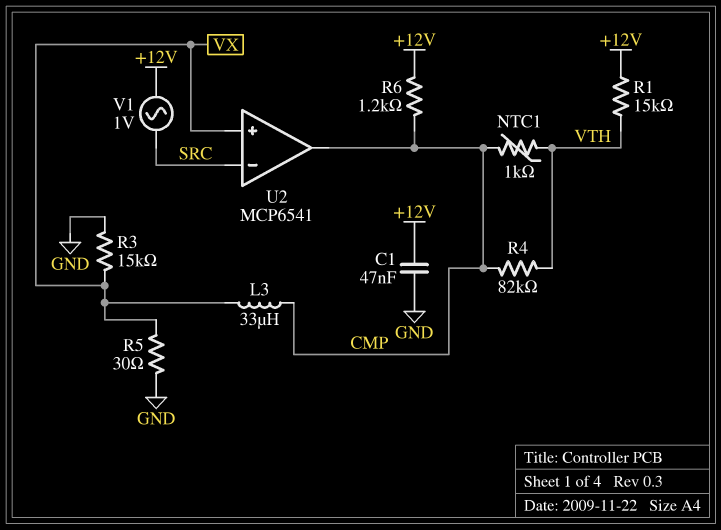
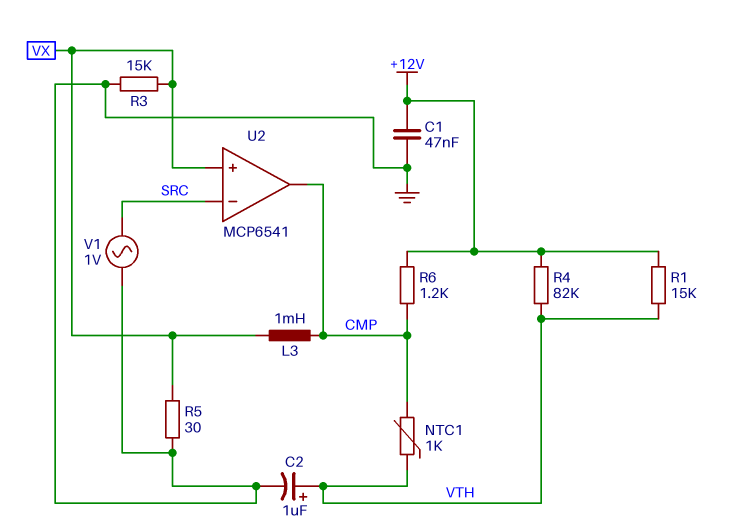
C2: none -> 1uF (plus VTH, minus GND)
L3: 33uH (CMP, VX) -> 1mH (CMP, VX)
R4: 82k (CMP, VTH) -> 82k (+12V, VTH)
V1: AC 1V (+12V, SRC) -> AC 1V (GND, SRC)

